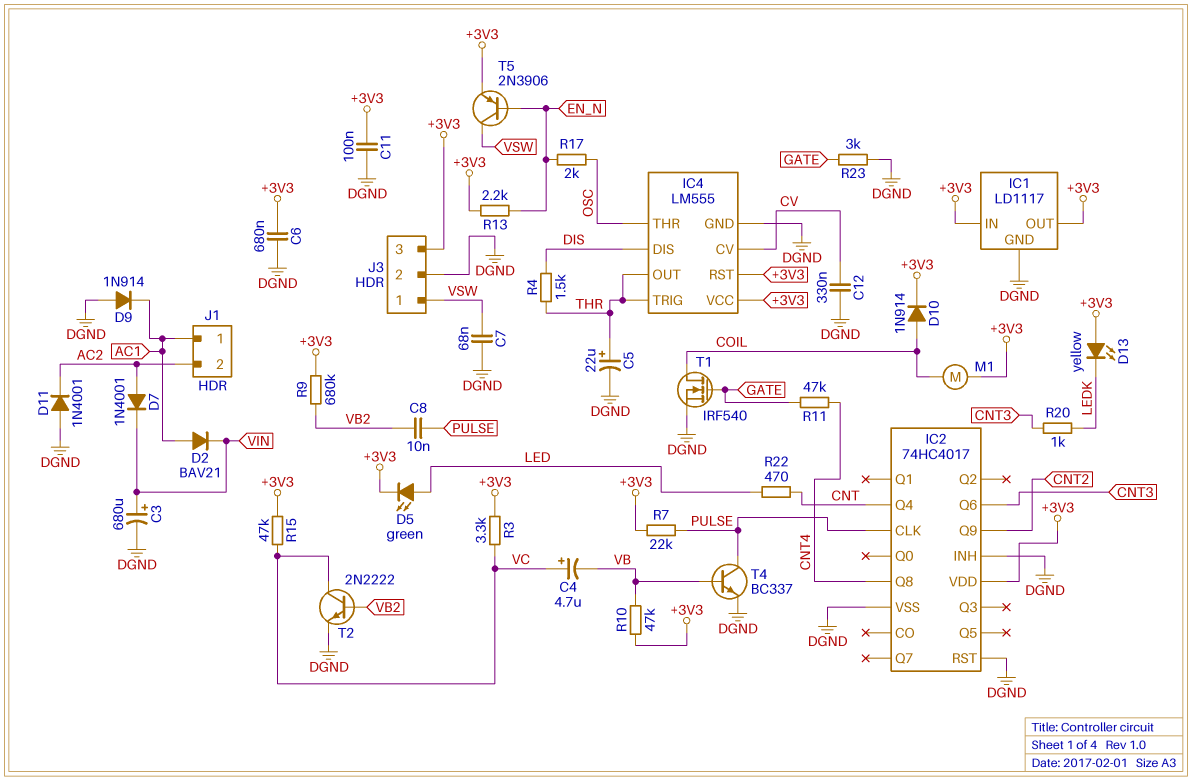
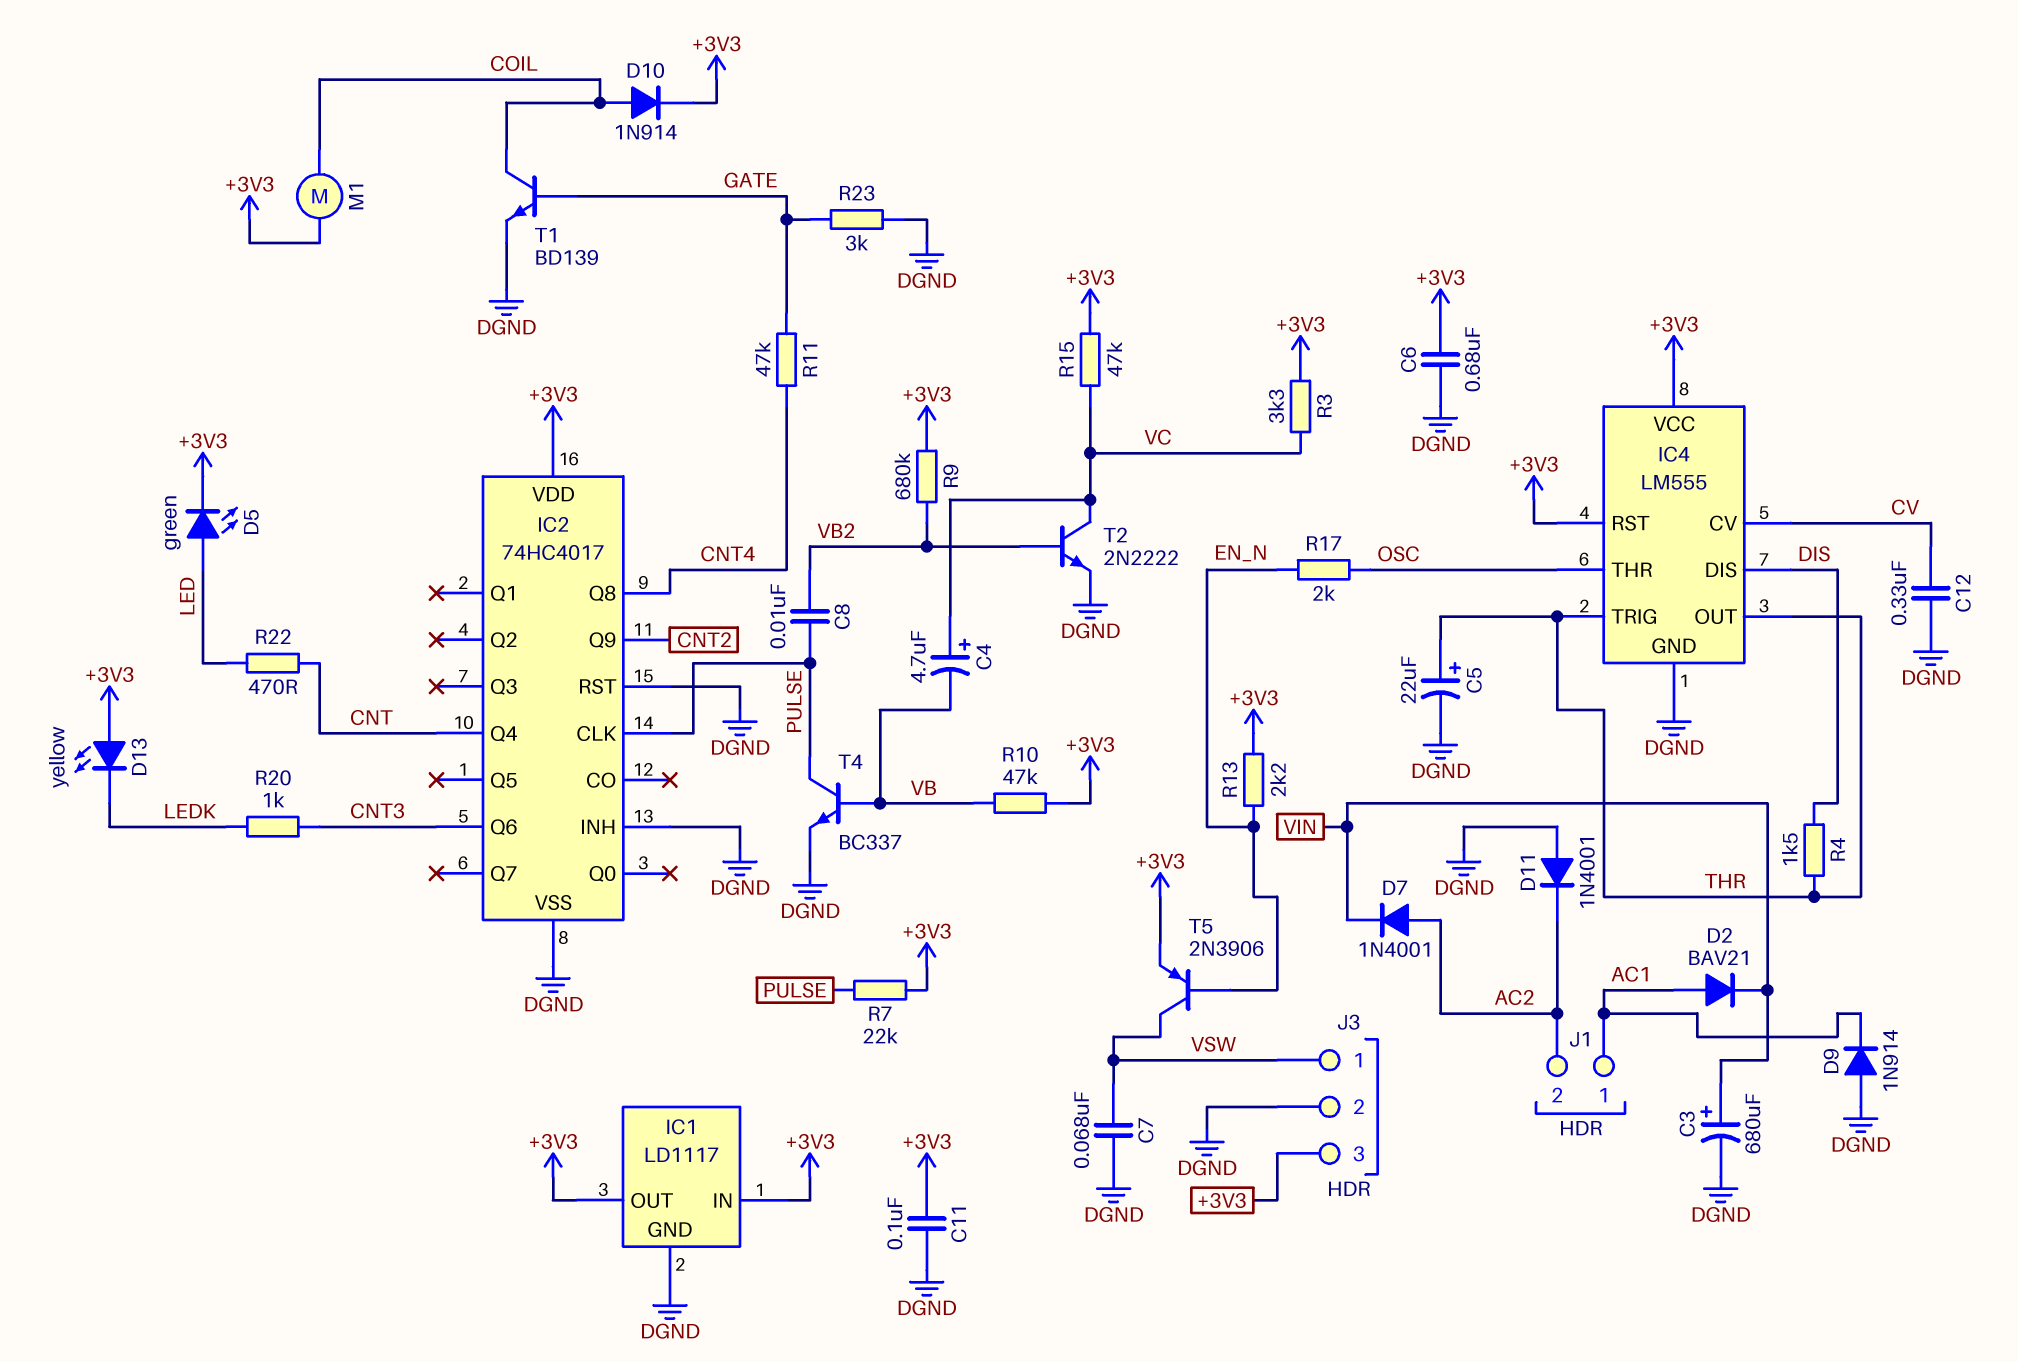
T1: NMOS IRF540 (G GATE, D COIL, S DGND) -> NPN BD139 (B GATE, C COIL, E DGND)

